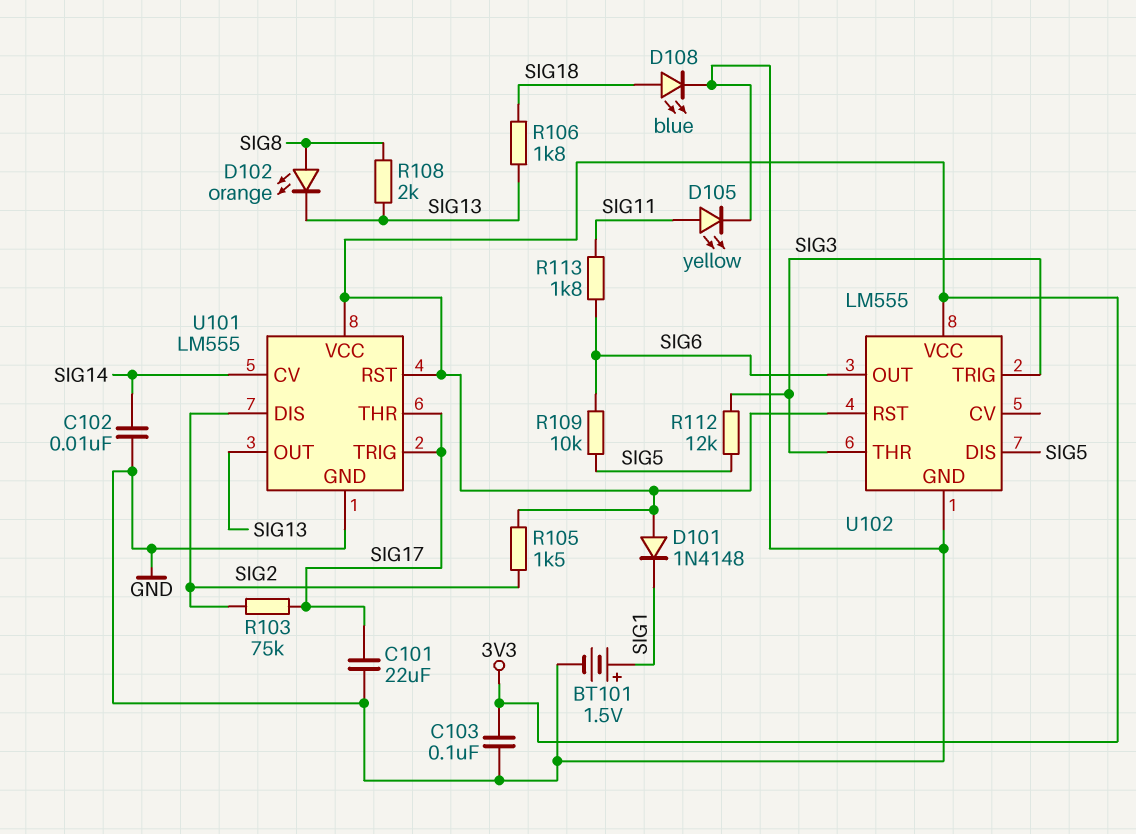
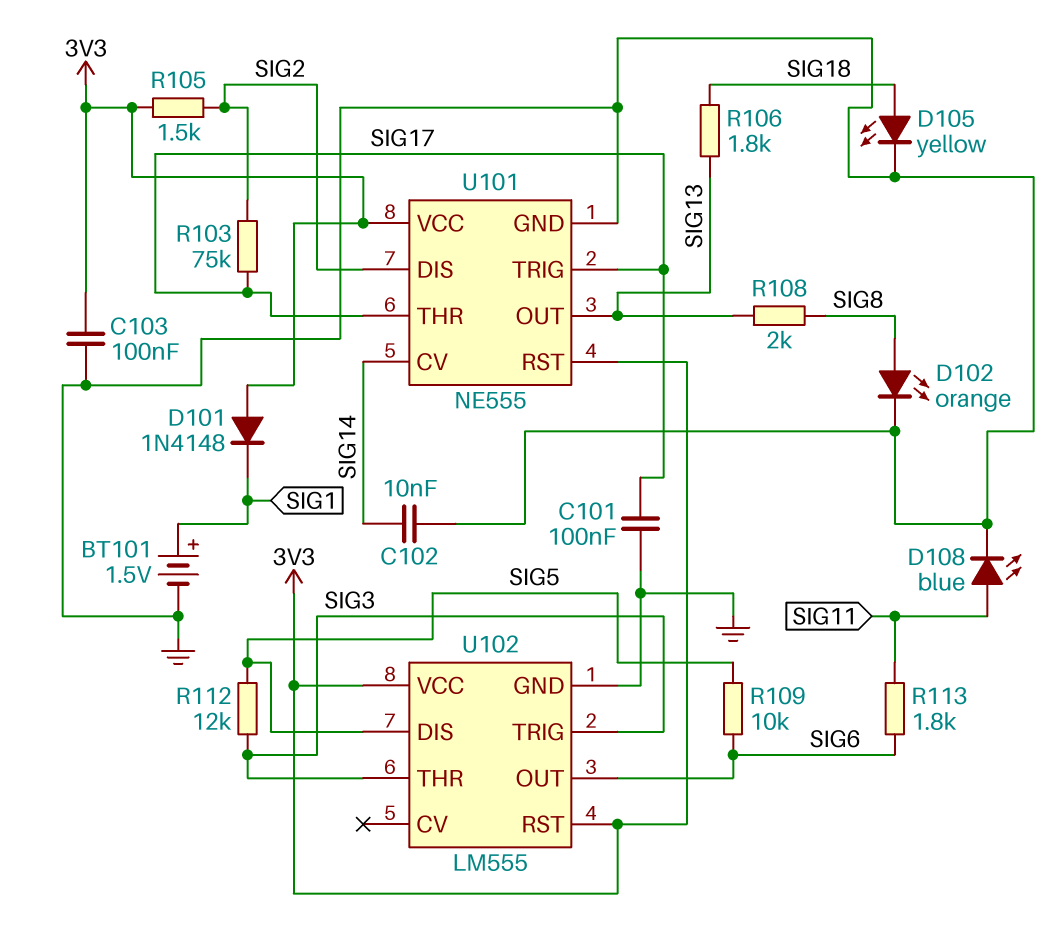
C101: 22uF (GND, SIG17) -> 100nF (GND, SIG17)
D102: LED orange (A SIG8, K SIG13) -> LED orange (A SIG8, K GND)
D105: LED yellow (A SIG11, K GND) -> LED yellow (A SIG18, K GND)
D108: LED blue (A SIG18, K GND) -> LED blue (A SIG11, K GND)
U101: LM555 -> NE555

